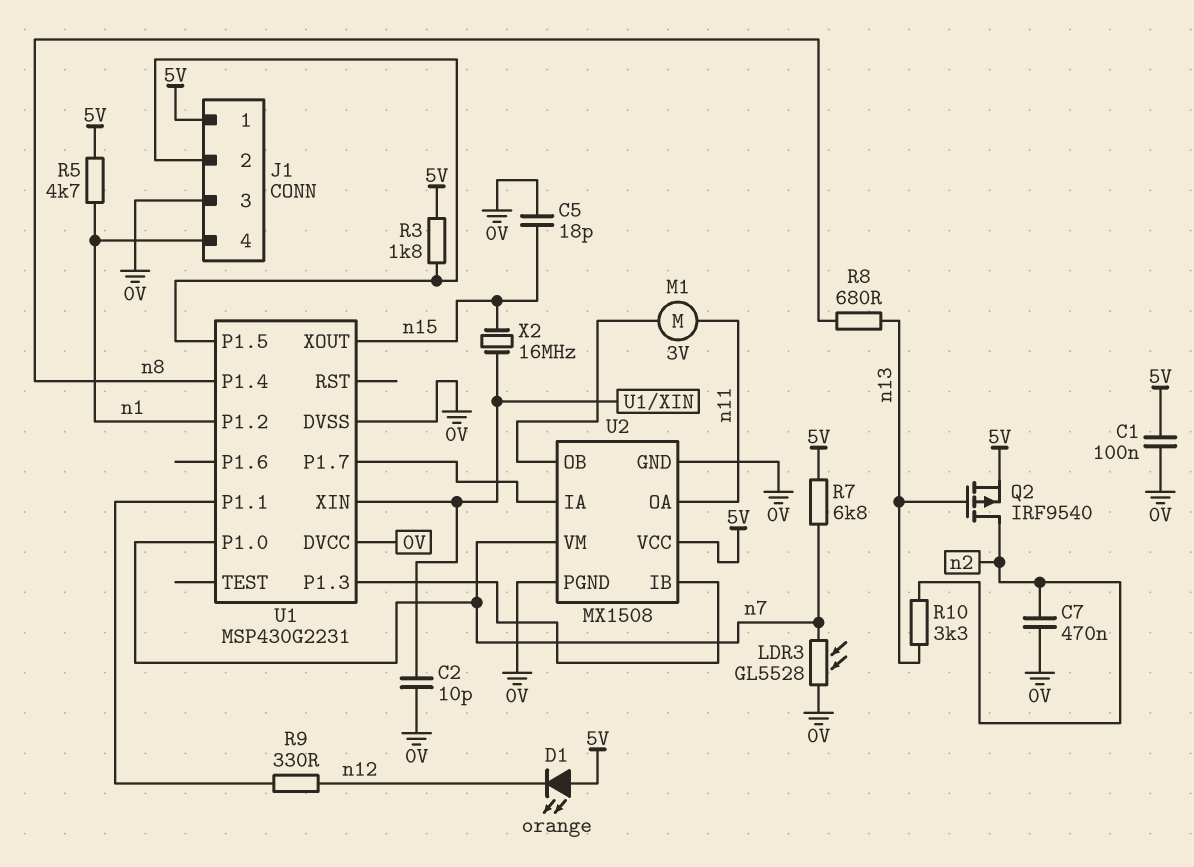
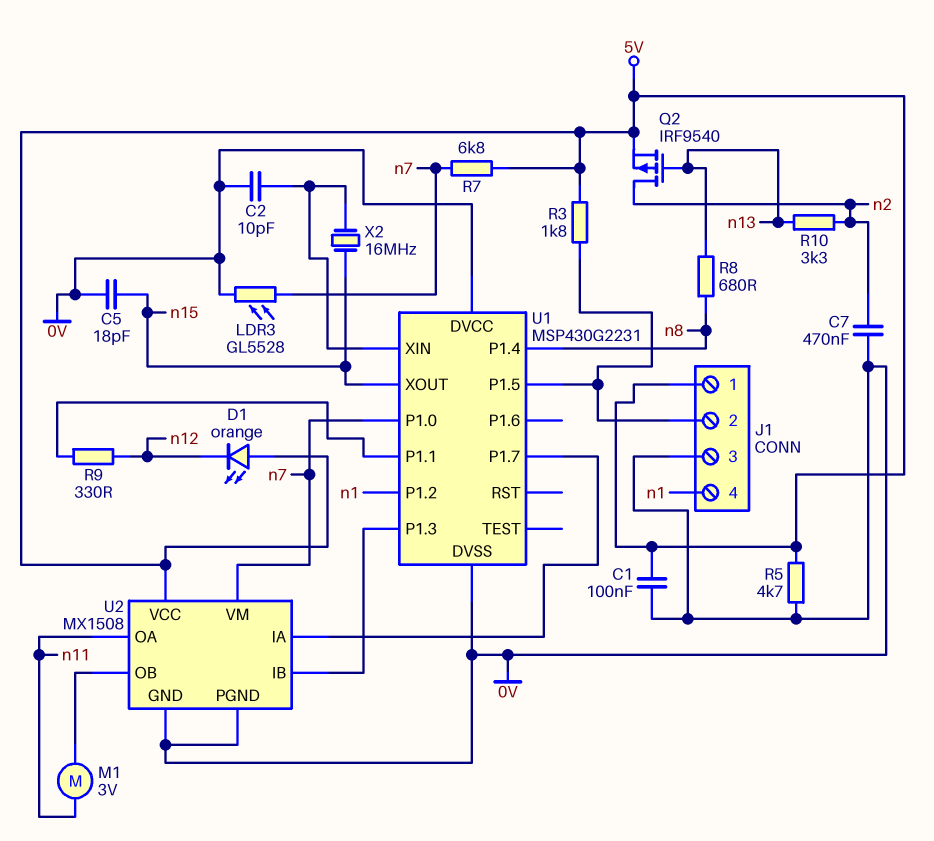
R5: 4.7k (5V, n1) -> 4.7k (0V, 5V)

